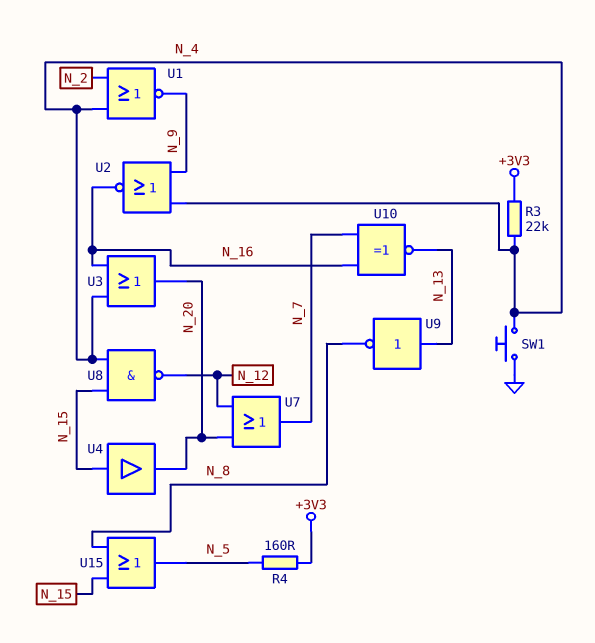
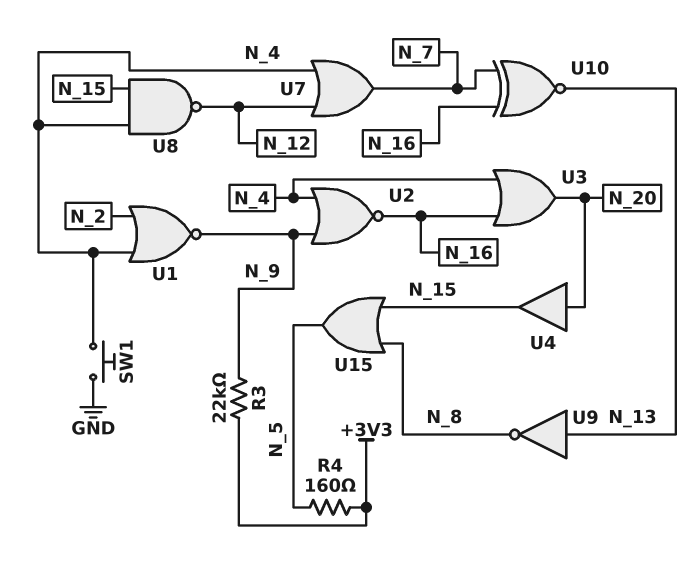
R3: 22k (+3V3, N_4) -> 22k (+3V3, N_9)
U4: buffer (in N_15, out N_20) -> buffer (in N_20, out N_15)
U7: OR (in N_12, in N_20, out N_7) -> OR (in N_4, in N_12, out N_7)

